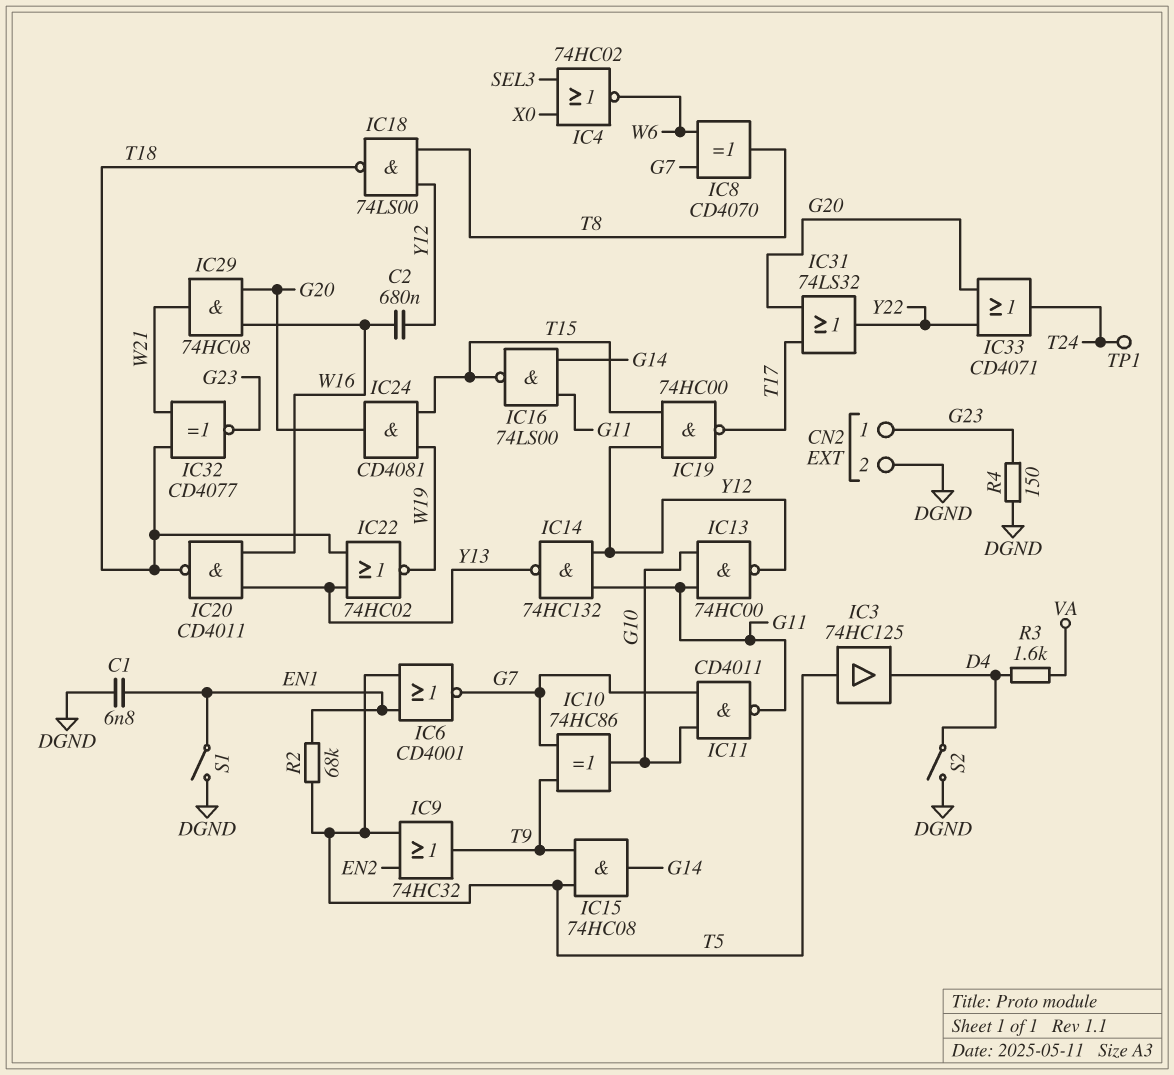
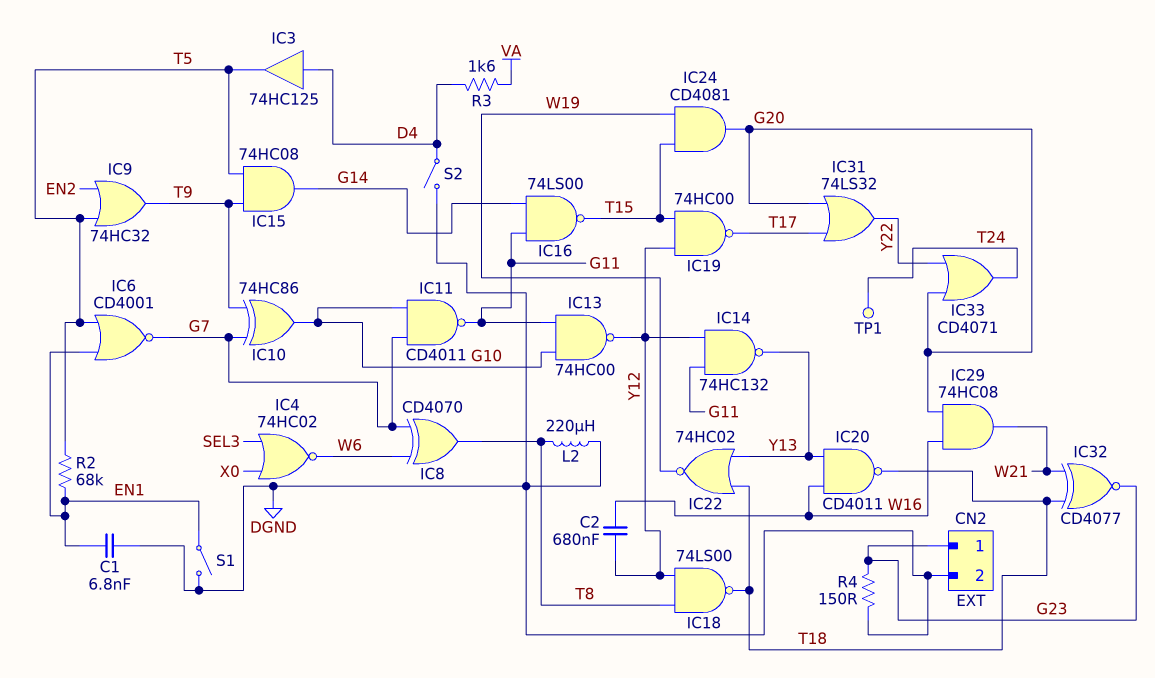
IC3: buffer 74HC125 (in T5, out D4) -> buffer 74HC125 (in D4, out T5)
L2: none -> 220uH (DGND, T8)

